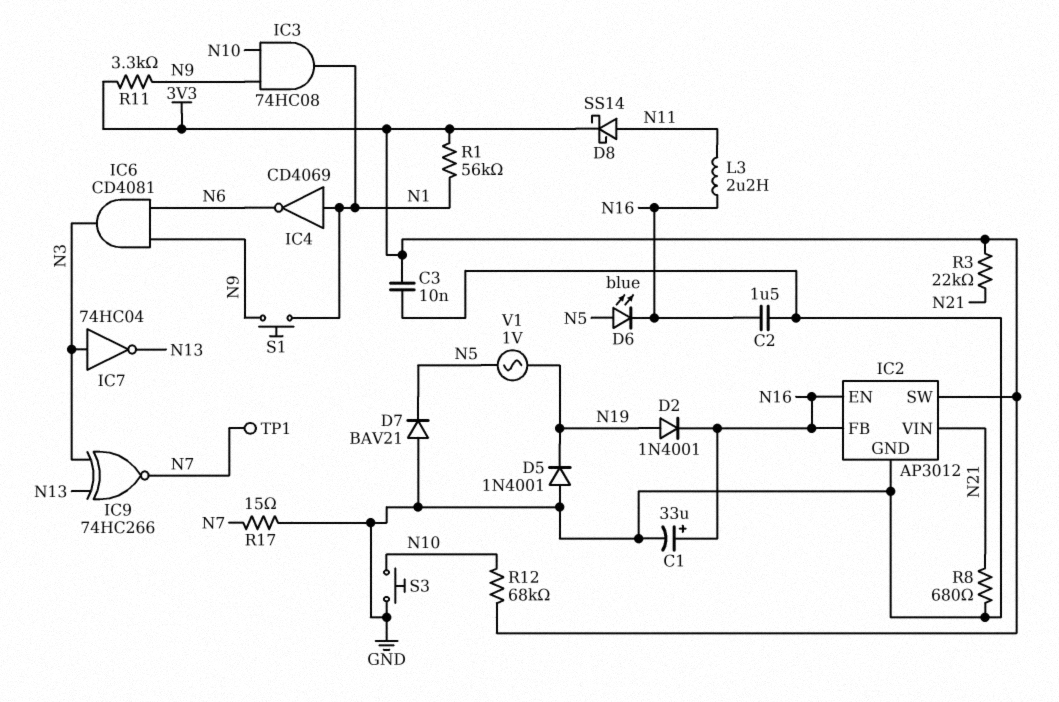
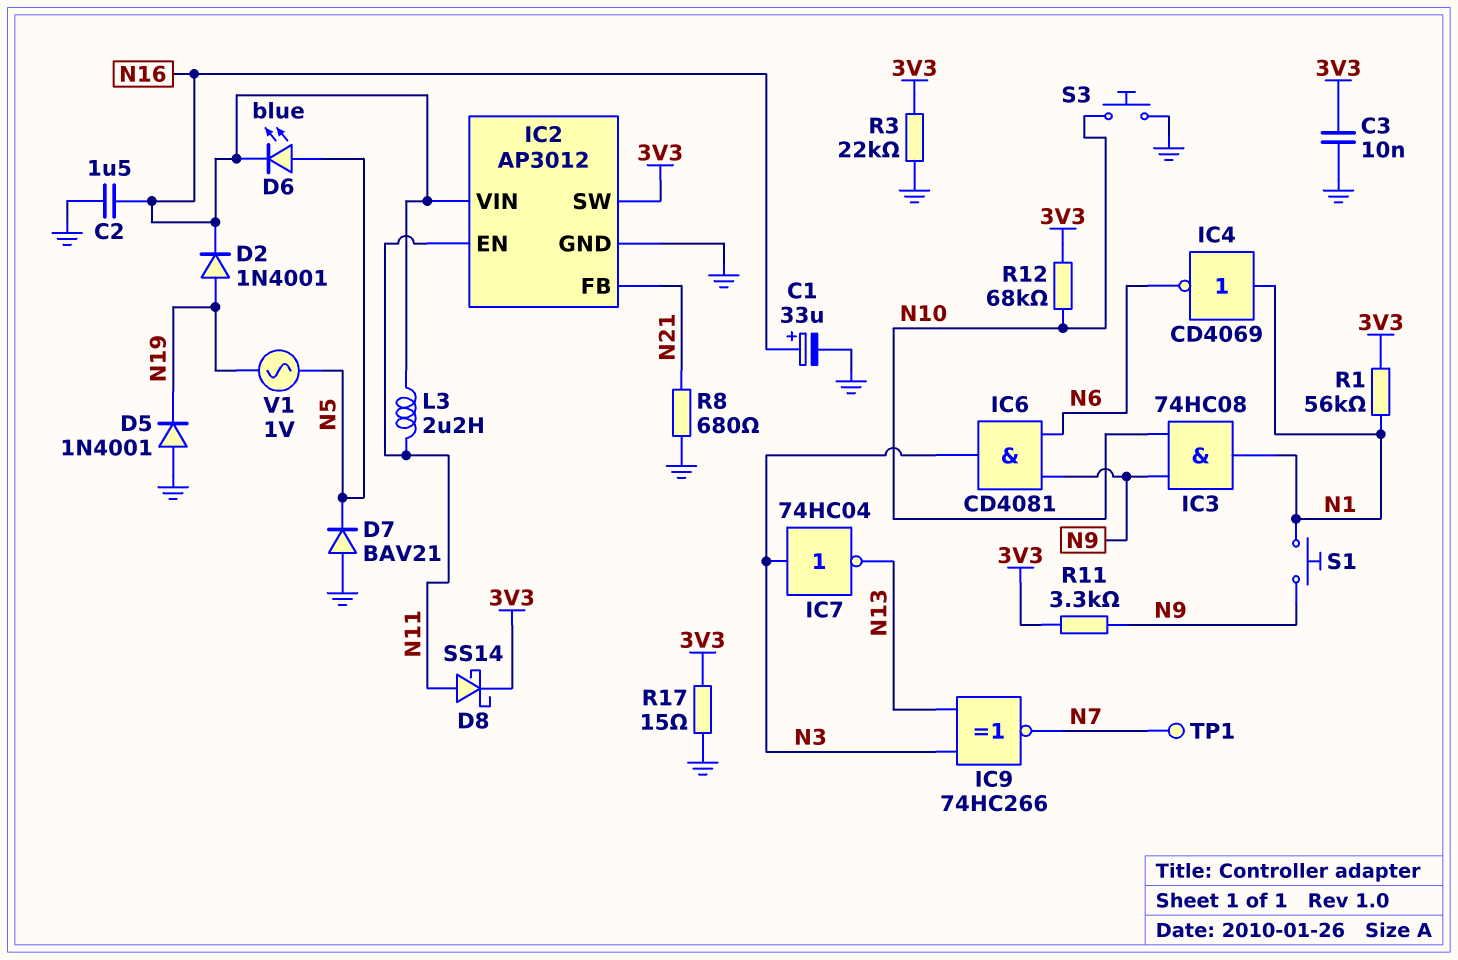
IC2 pin EN: N16 -> N11
IC2 pin FB: N16 -> N21
IC2 pin VIN: N21 -> N16
R3: 22k (3V3, N21) -> 22k (3V3, GND)
R17: 15 (GND, N7) -> 15 (3V3, GND)

